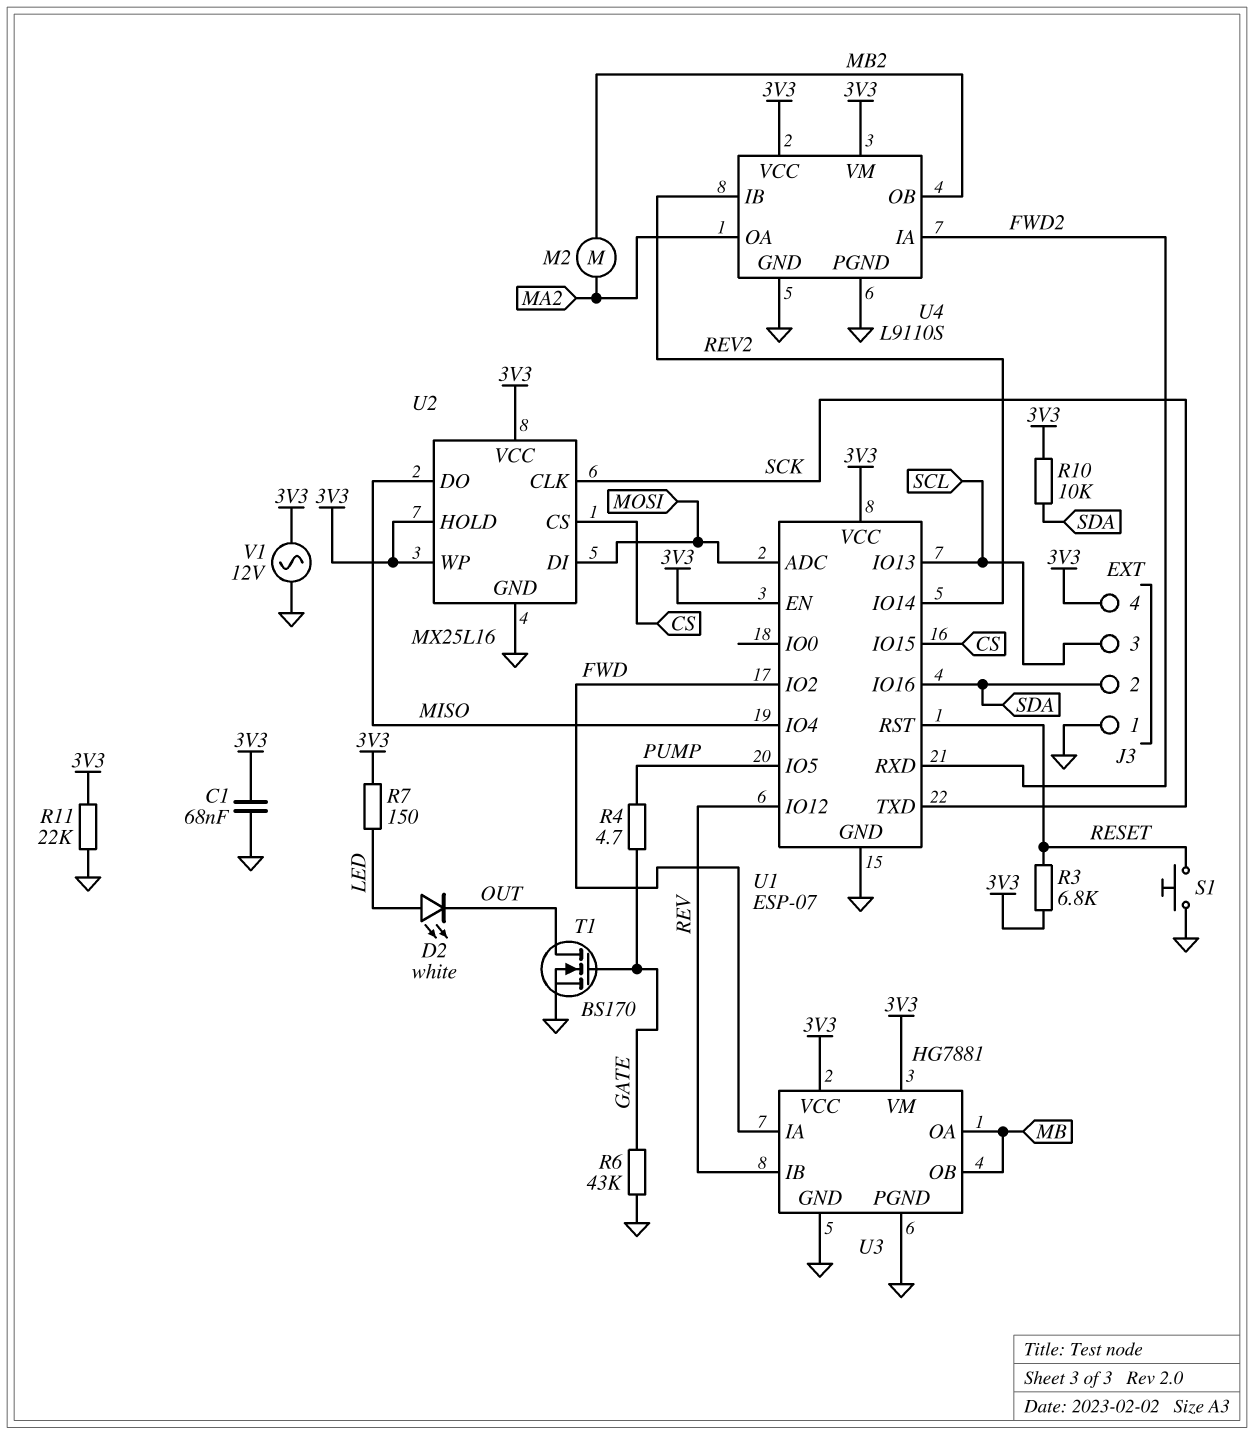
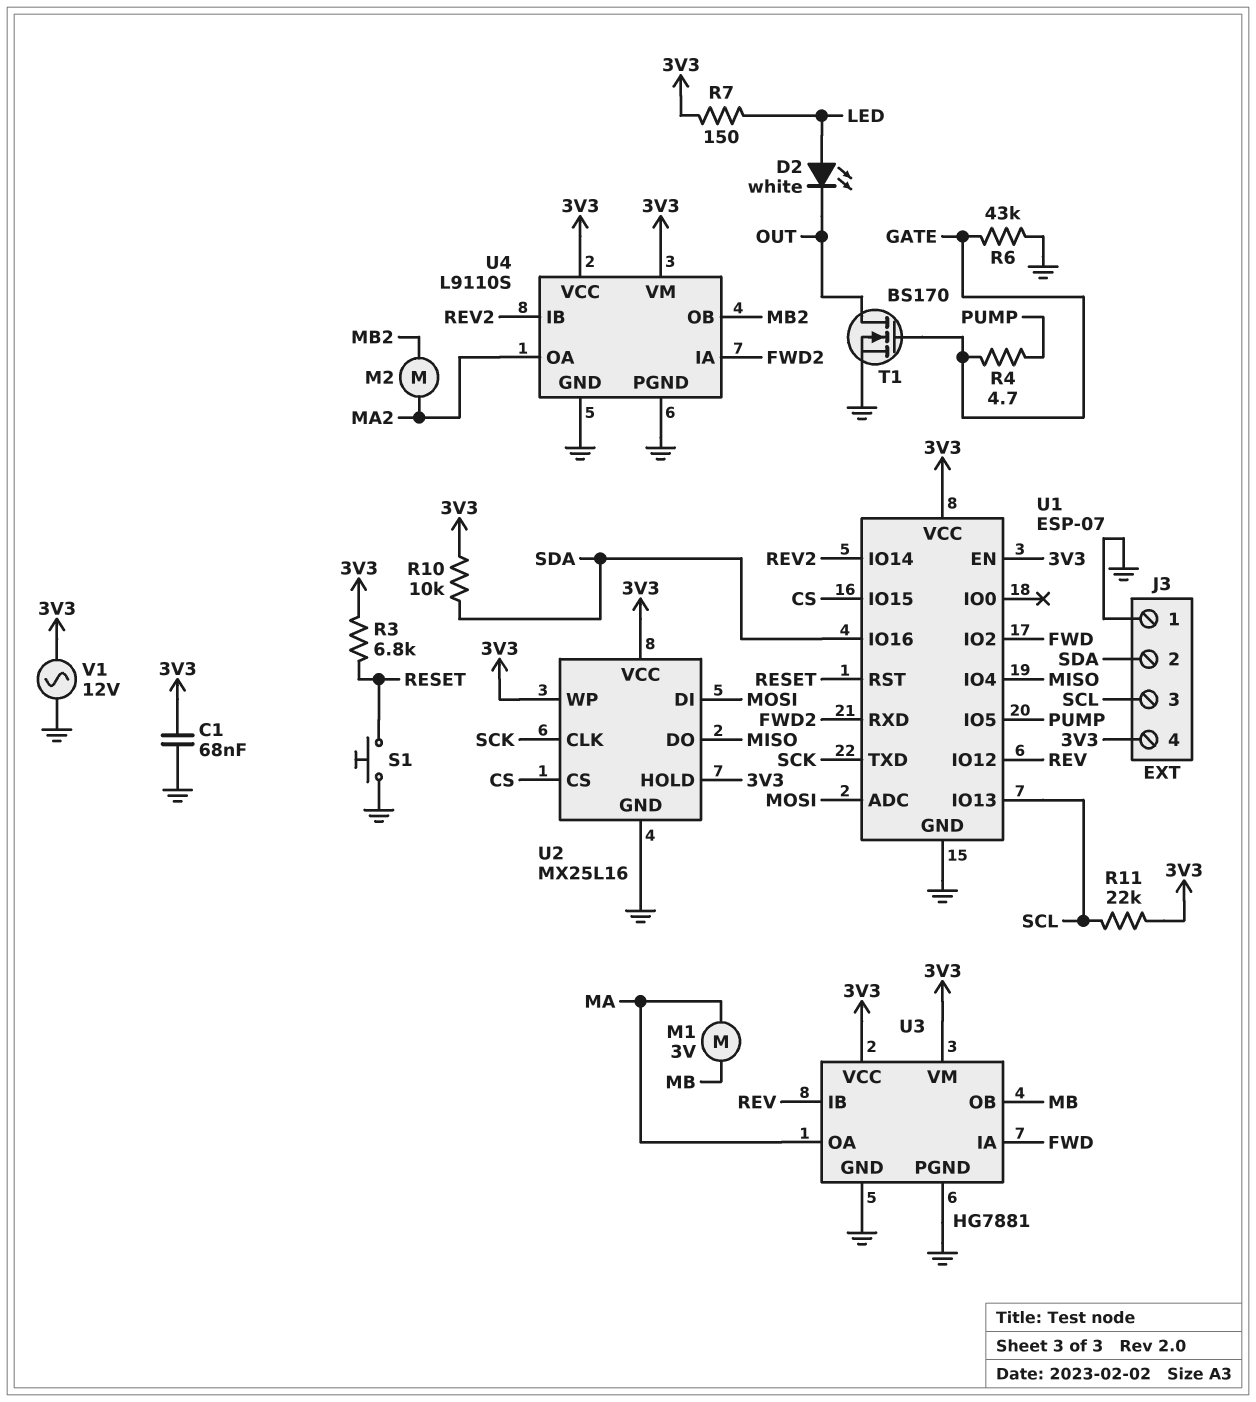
M1: none -> motor 3V (MA, MB)
R11: 22k (3V3, GND) -> 22k (3V3, SCL)
U3 pin OA: MB -> MA

